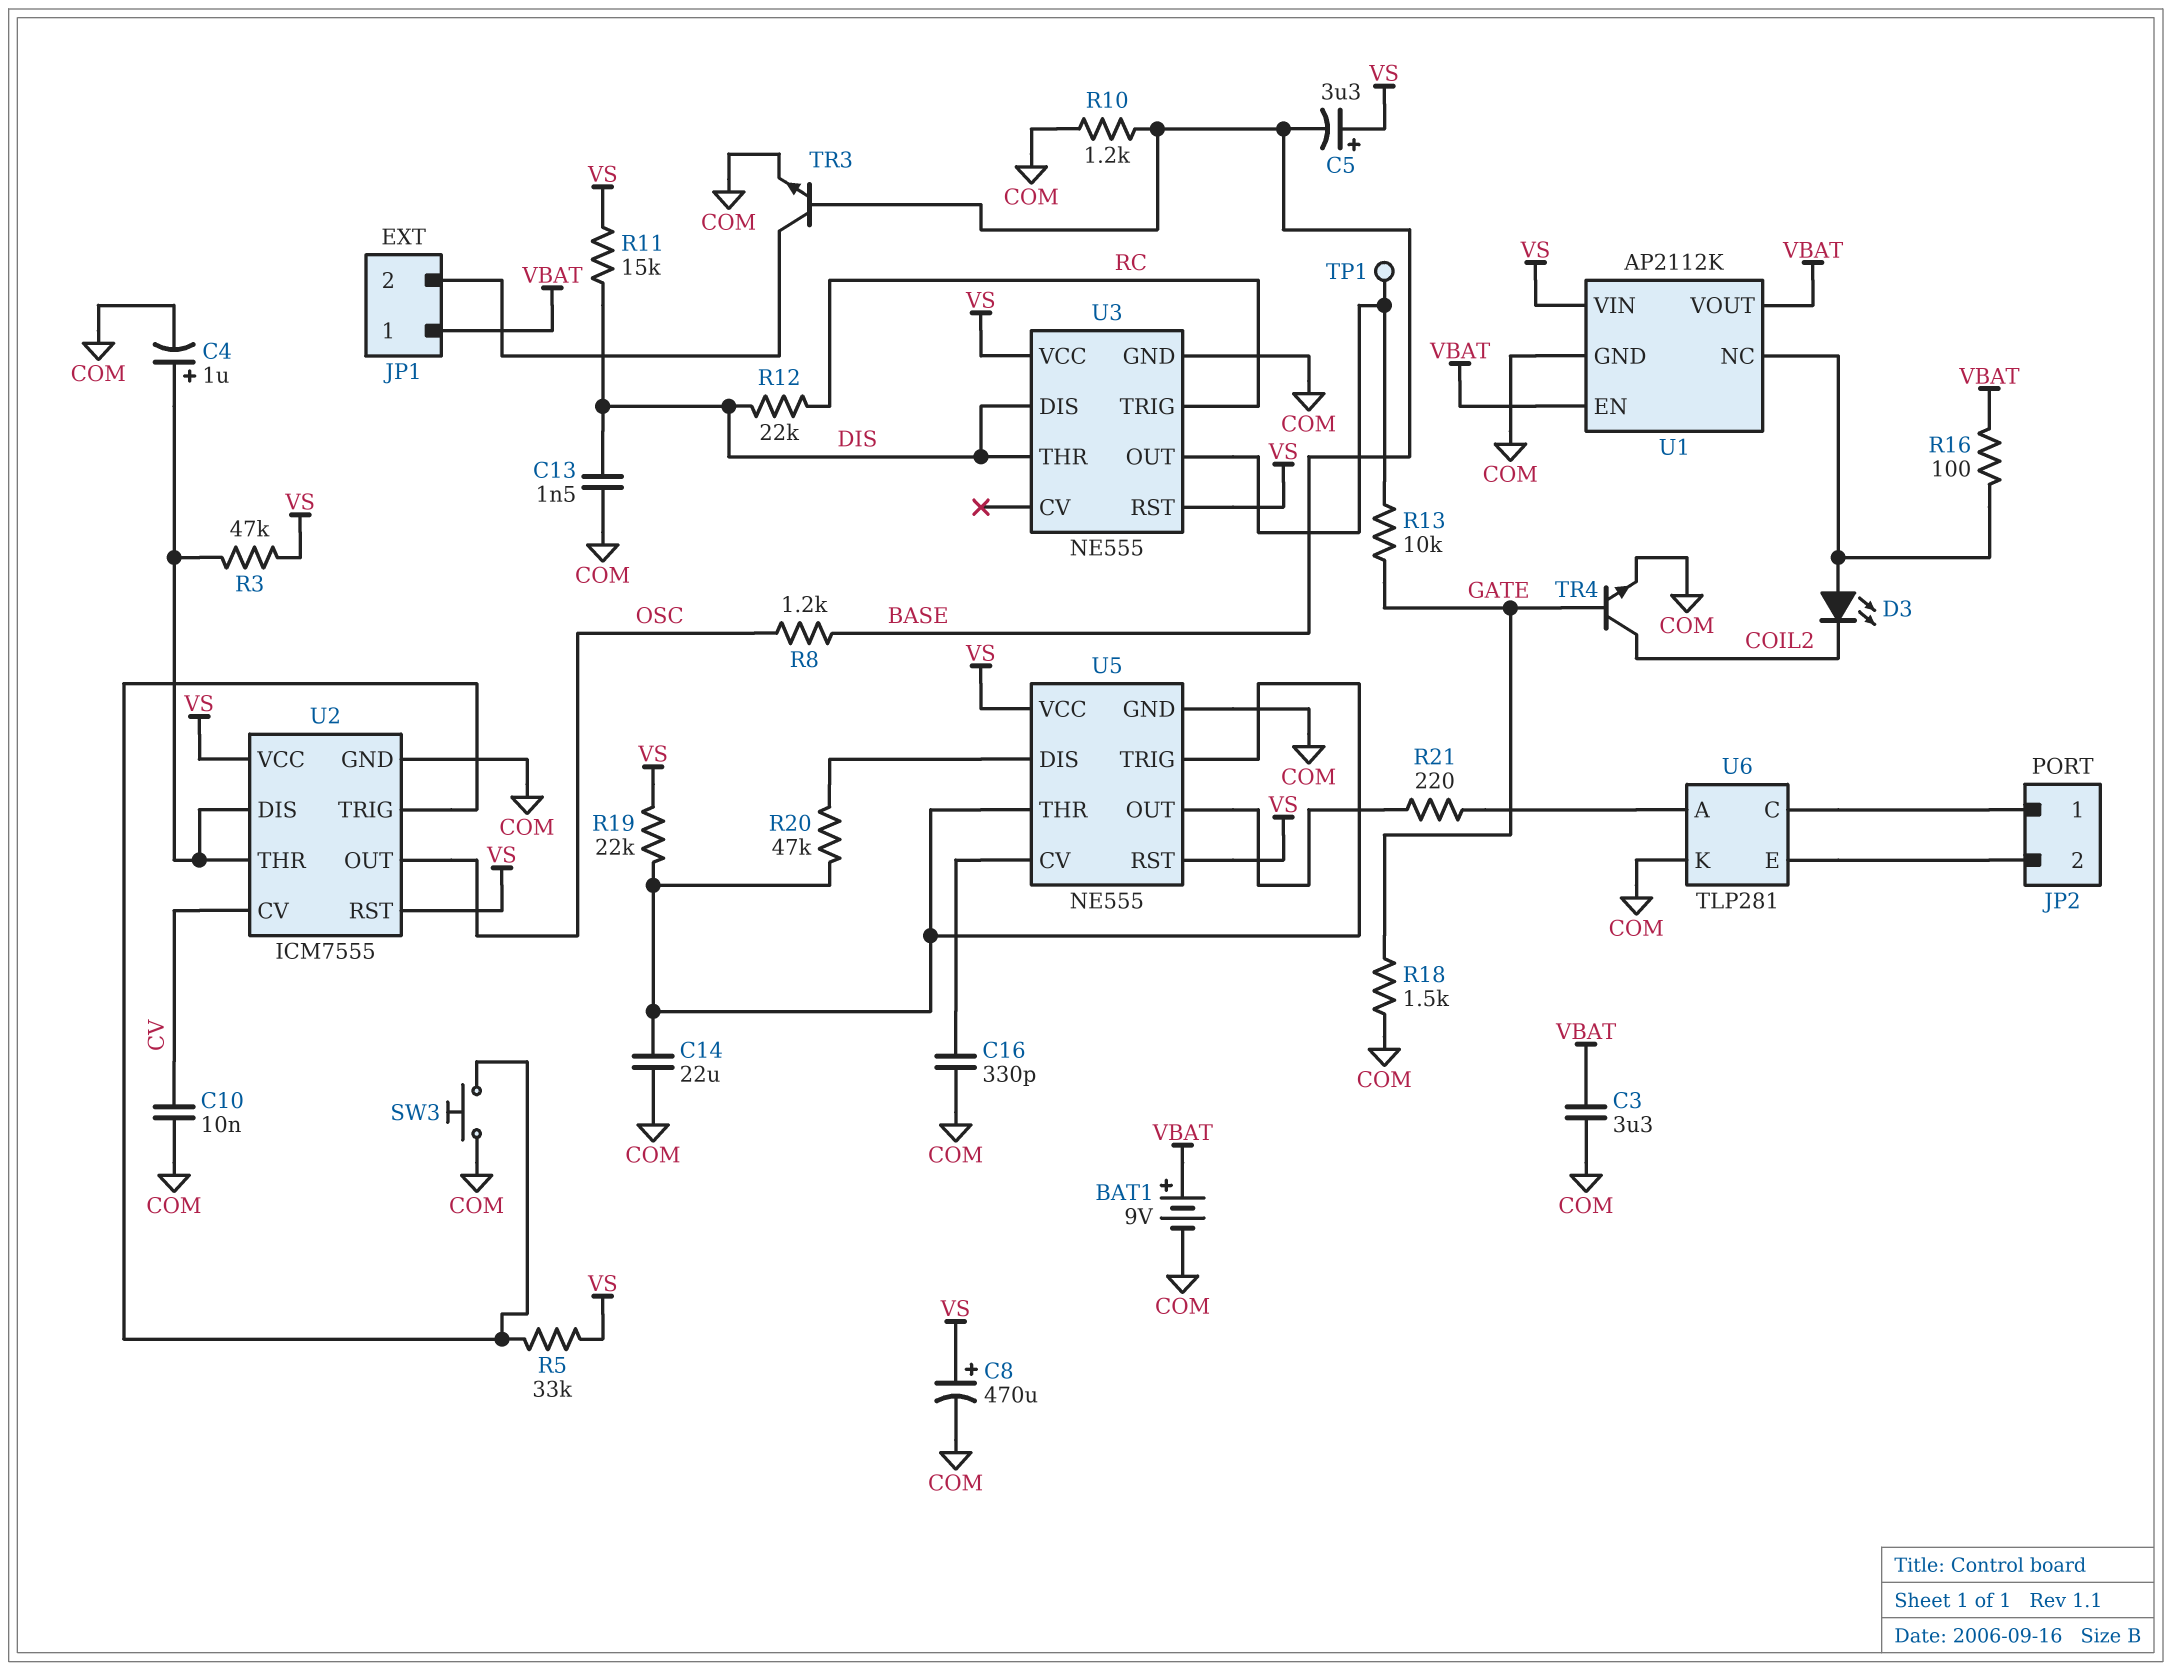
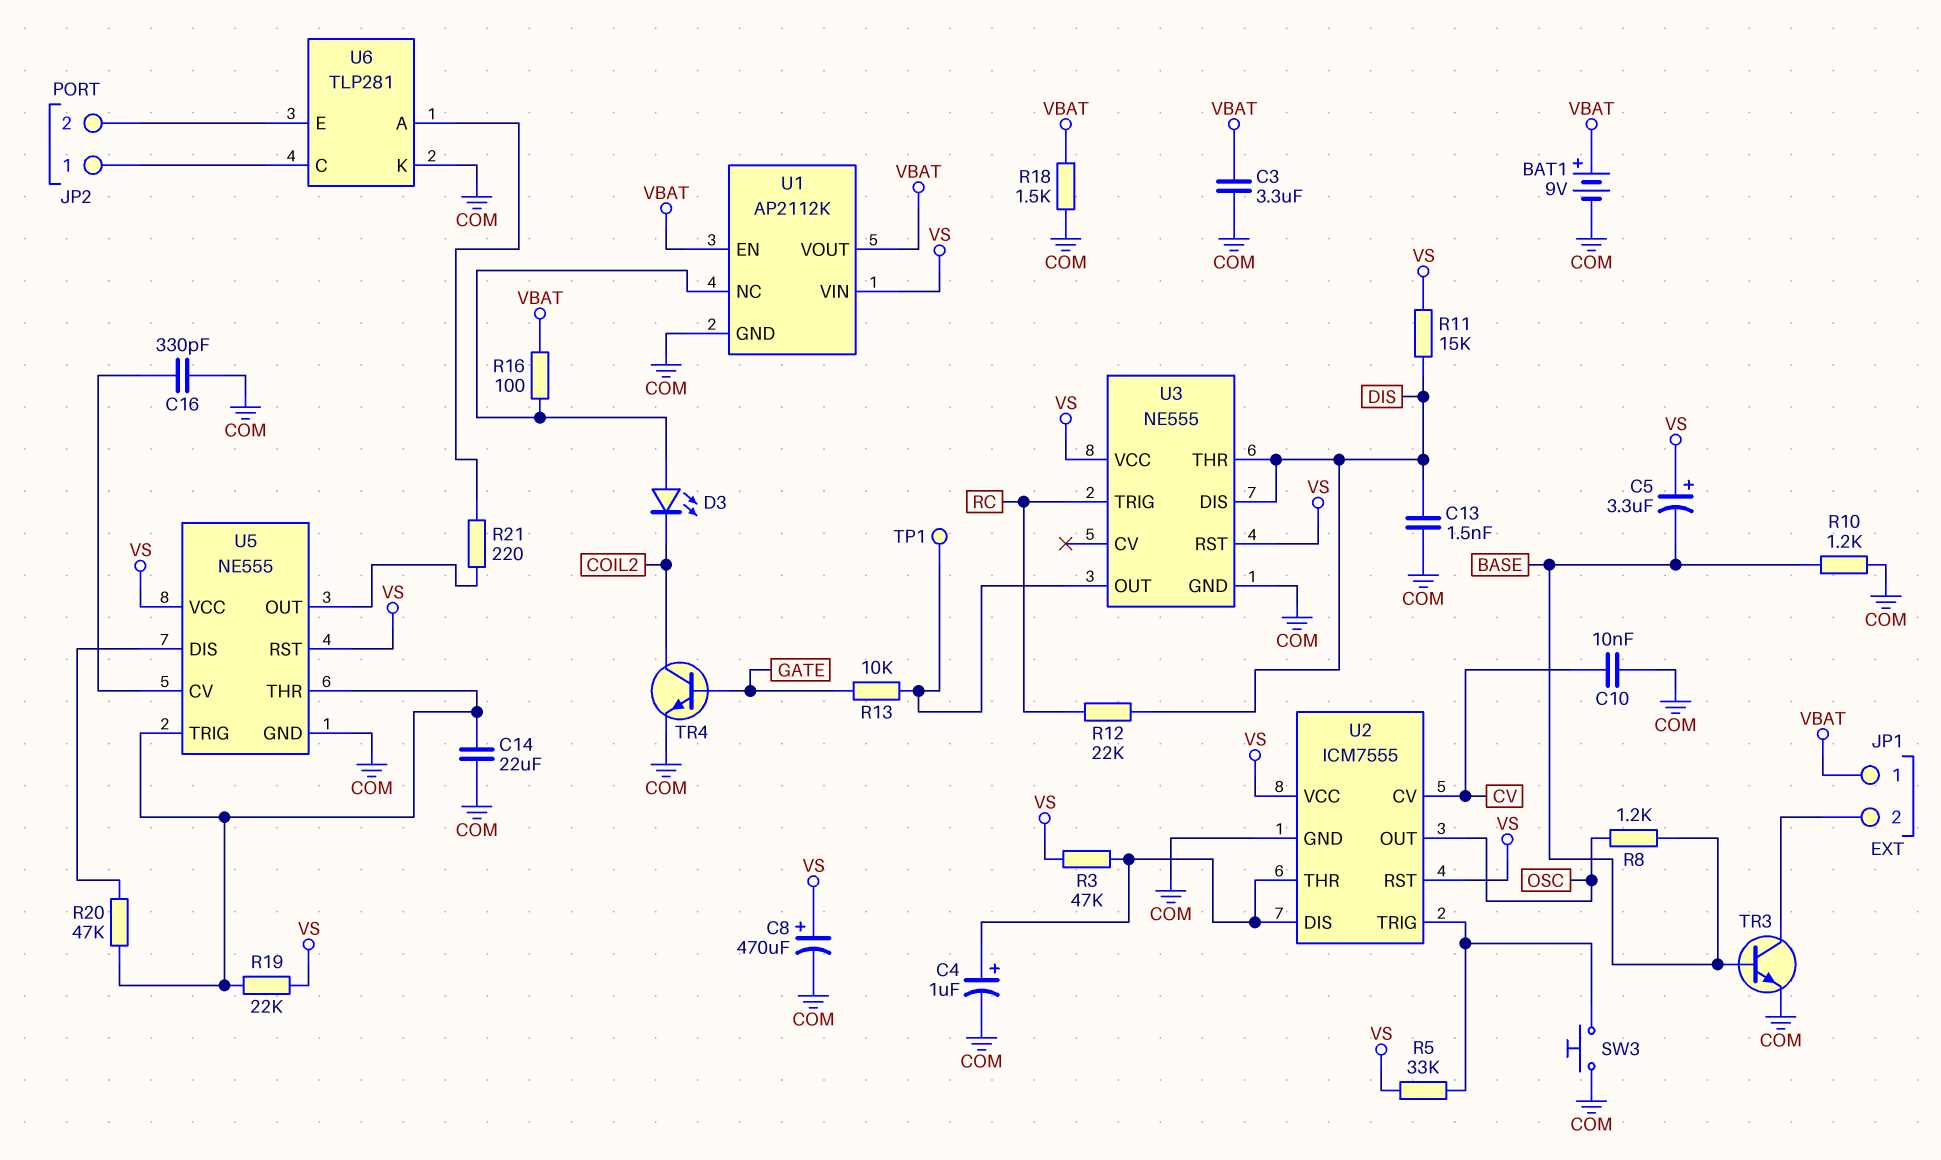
R18: 1.5k (COM, GATE) -> 1.5k (COM, VBAT)

